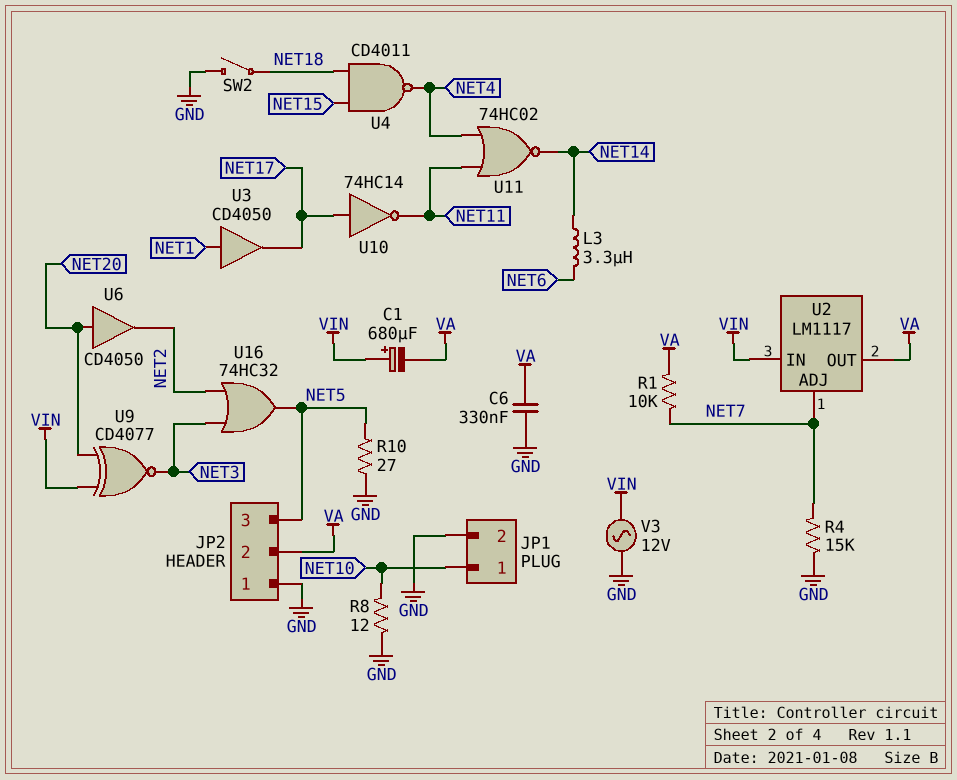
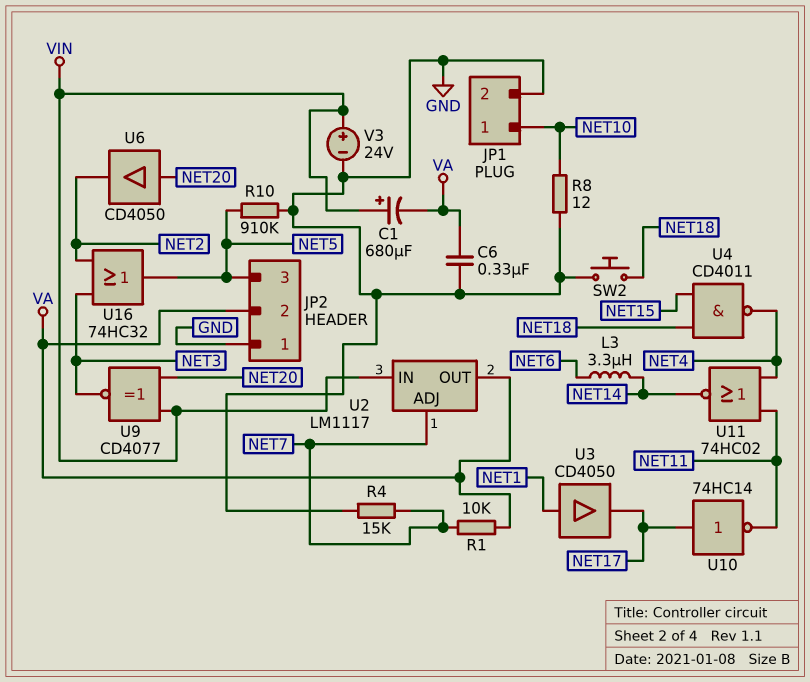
R10: 27 (GND, NET5) -> 910k (GND, NET5)
SW2: switch (GND, NET18) -> button (GND, NET18)
V3: AC 12V (GND, VIN) -> 24V (plus VIN, minus GND)

